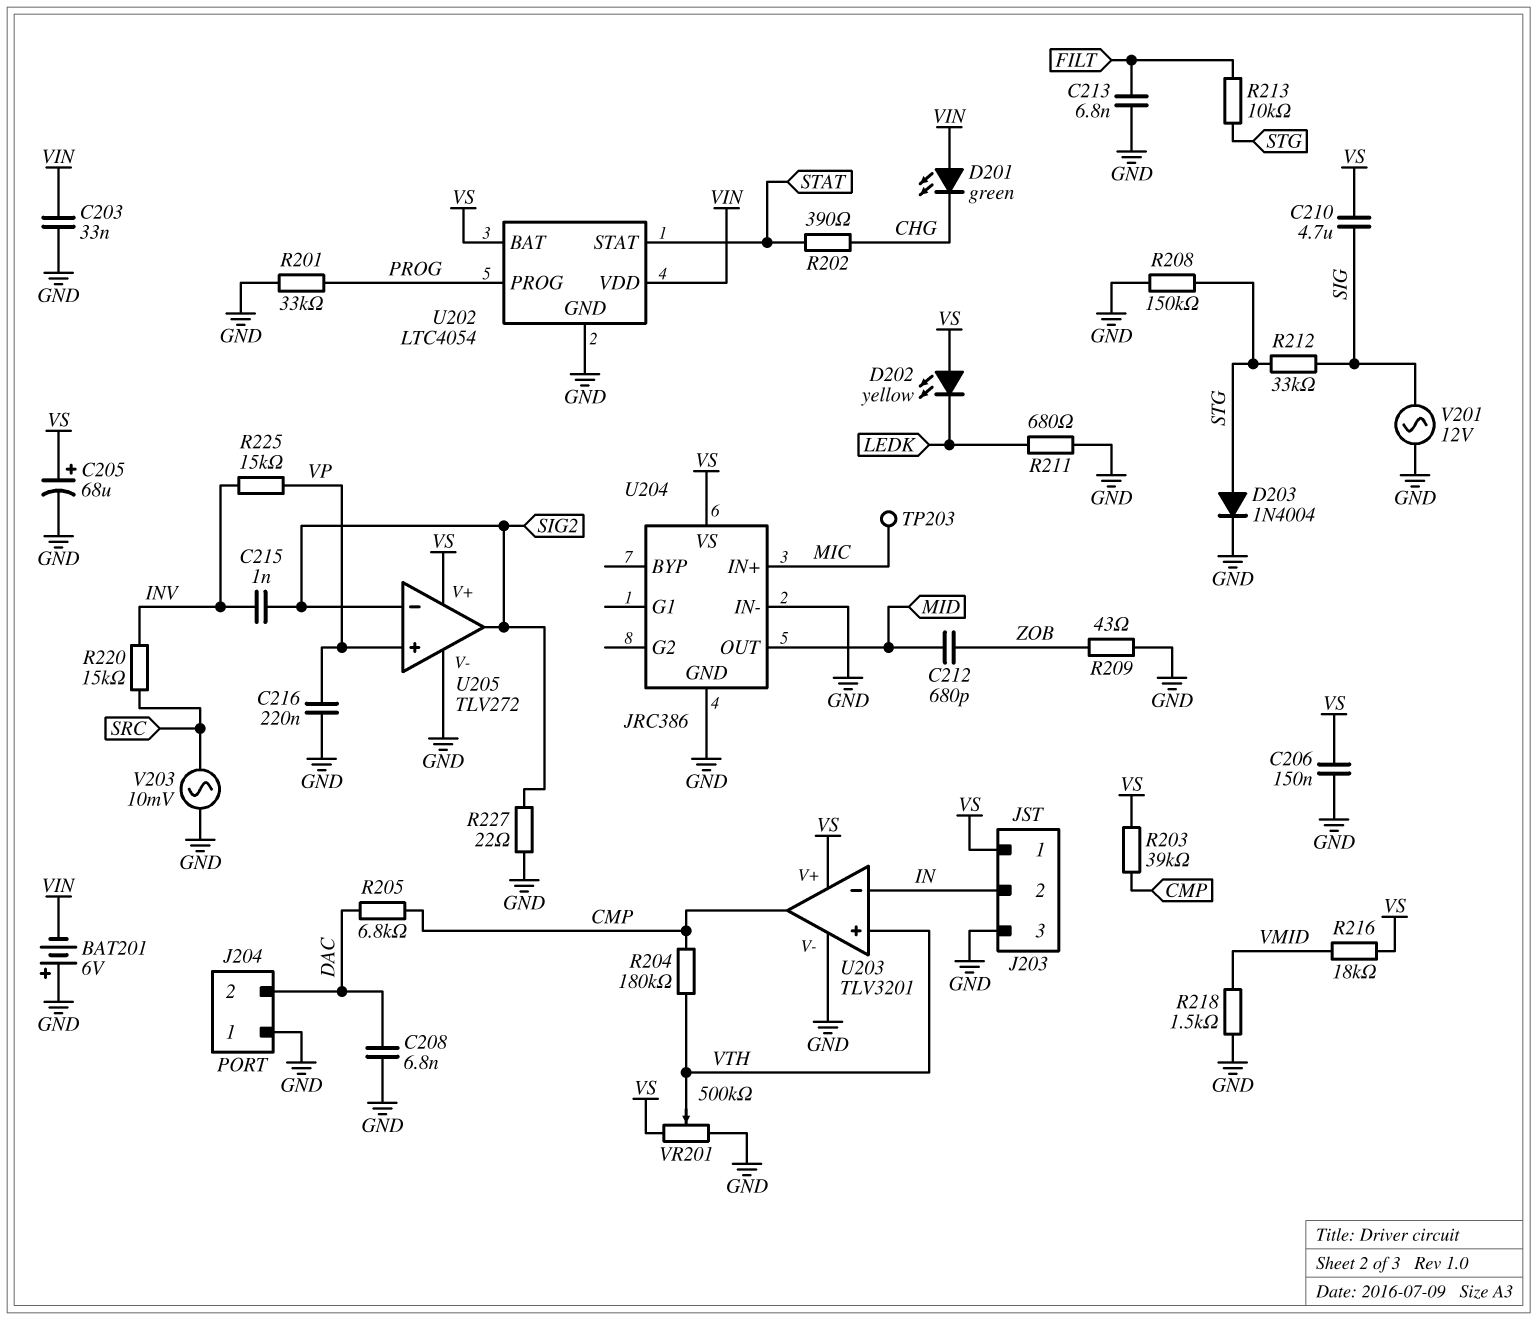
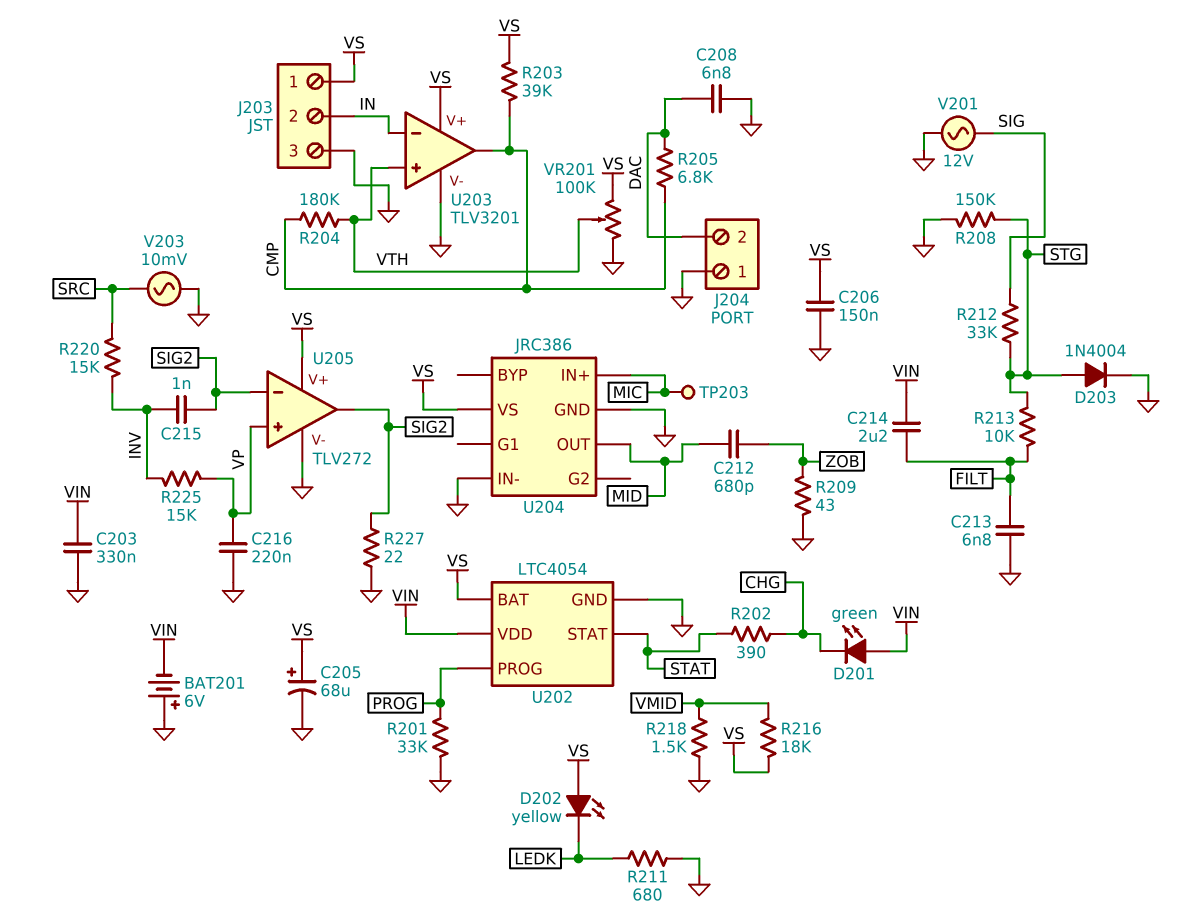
C203: 33nF (GND, VIN) -> 330nF (GND, VIN)
C210: 4.7uF (SIG, VS) -> none
C214: none -> 2.2uF (FILT, VIN)
VR201: 500k (GND, VS, wiper VTH) -> 100k (GND, VS, wiper VTH)

